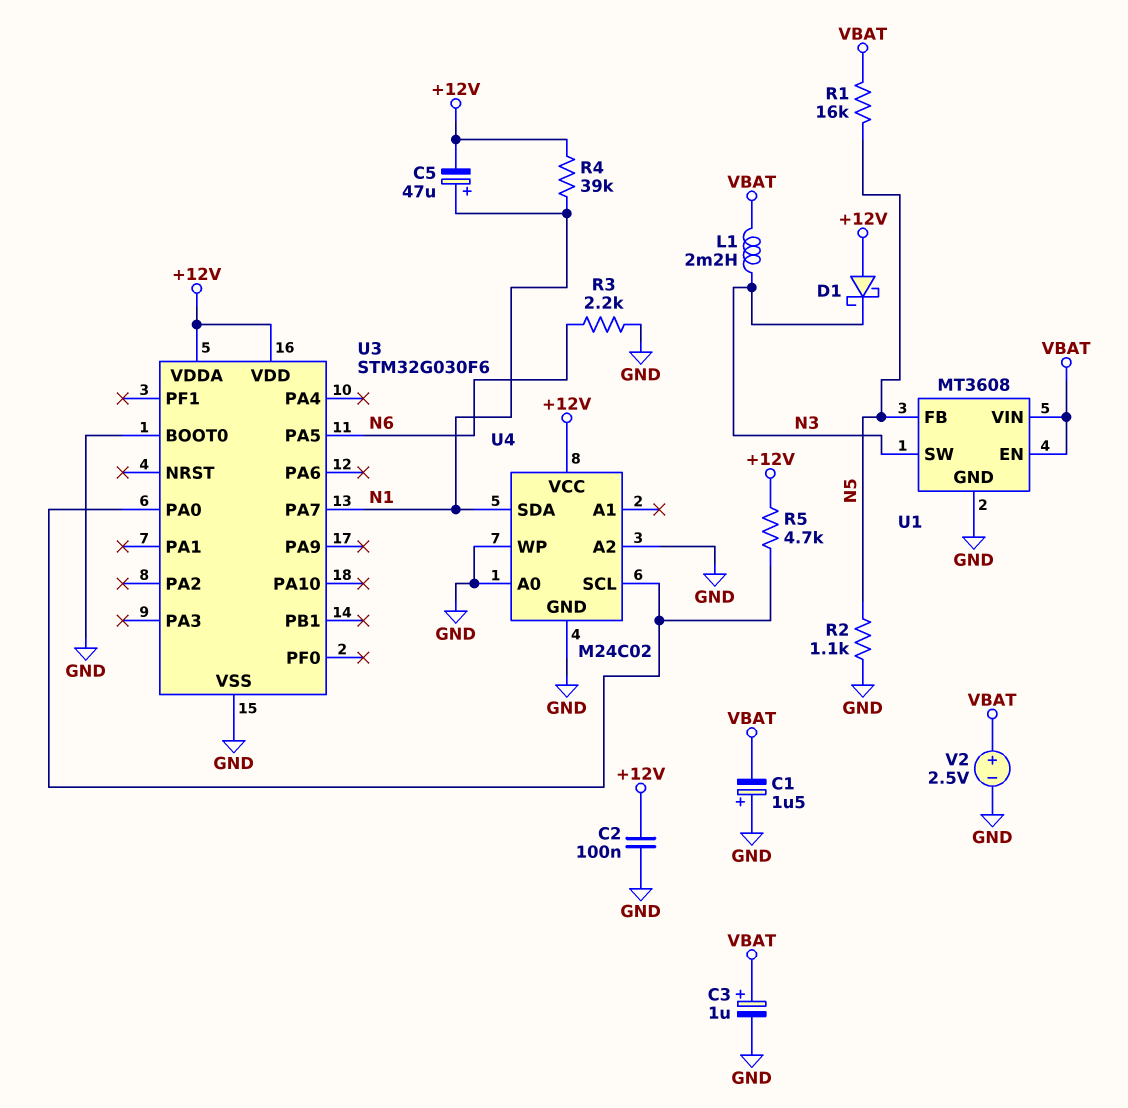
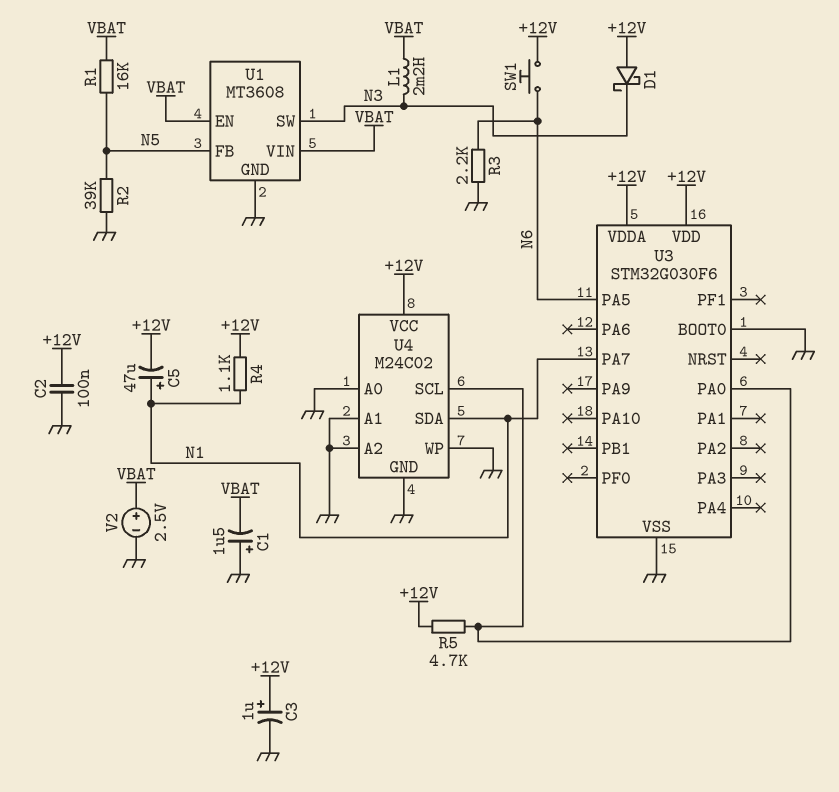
C3: 1uF (plus VBAT, minus GND) -> 1uF (plus +12V, minus GND)
R2: 1.1k (GND, N5) -> 39k (GND, N5)
R4: 39k (+12V, N1) -> 1.1k (+12V, N1)
SW1: none -> button (+12V, N6)
U4 pin A1: none -> GND

